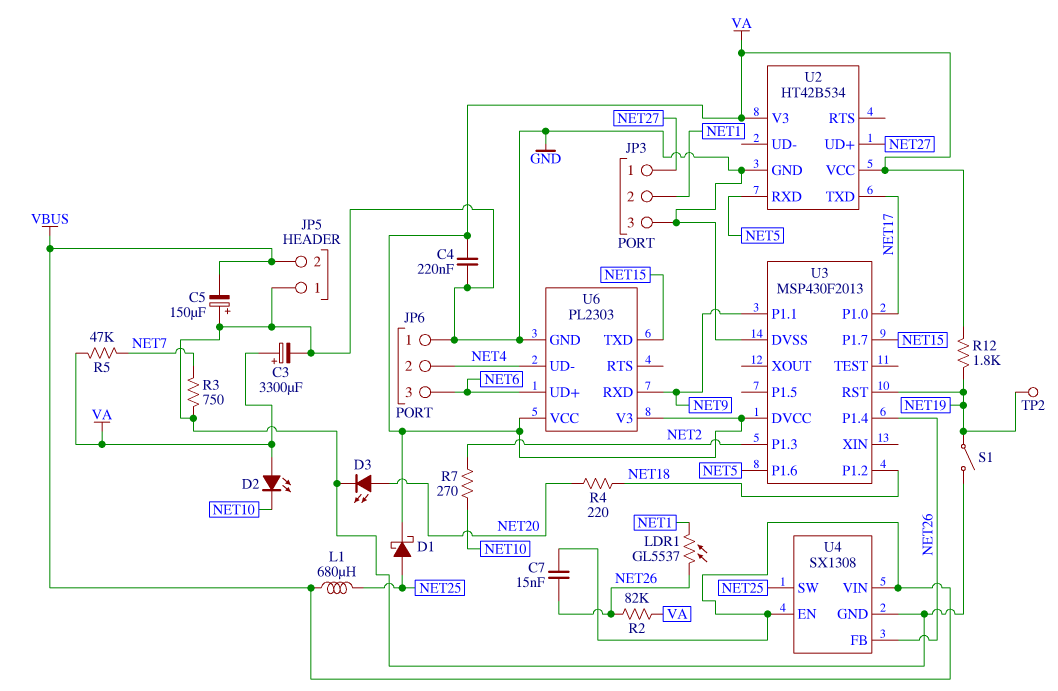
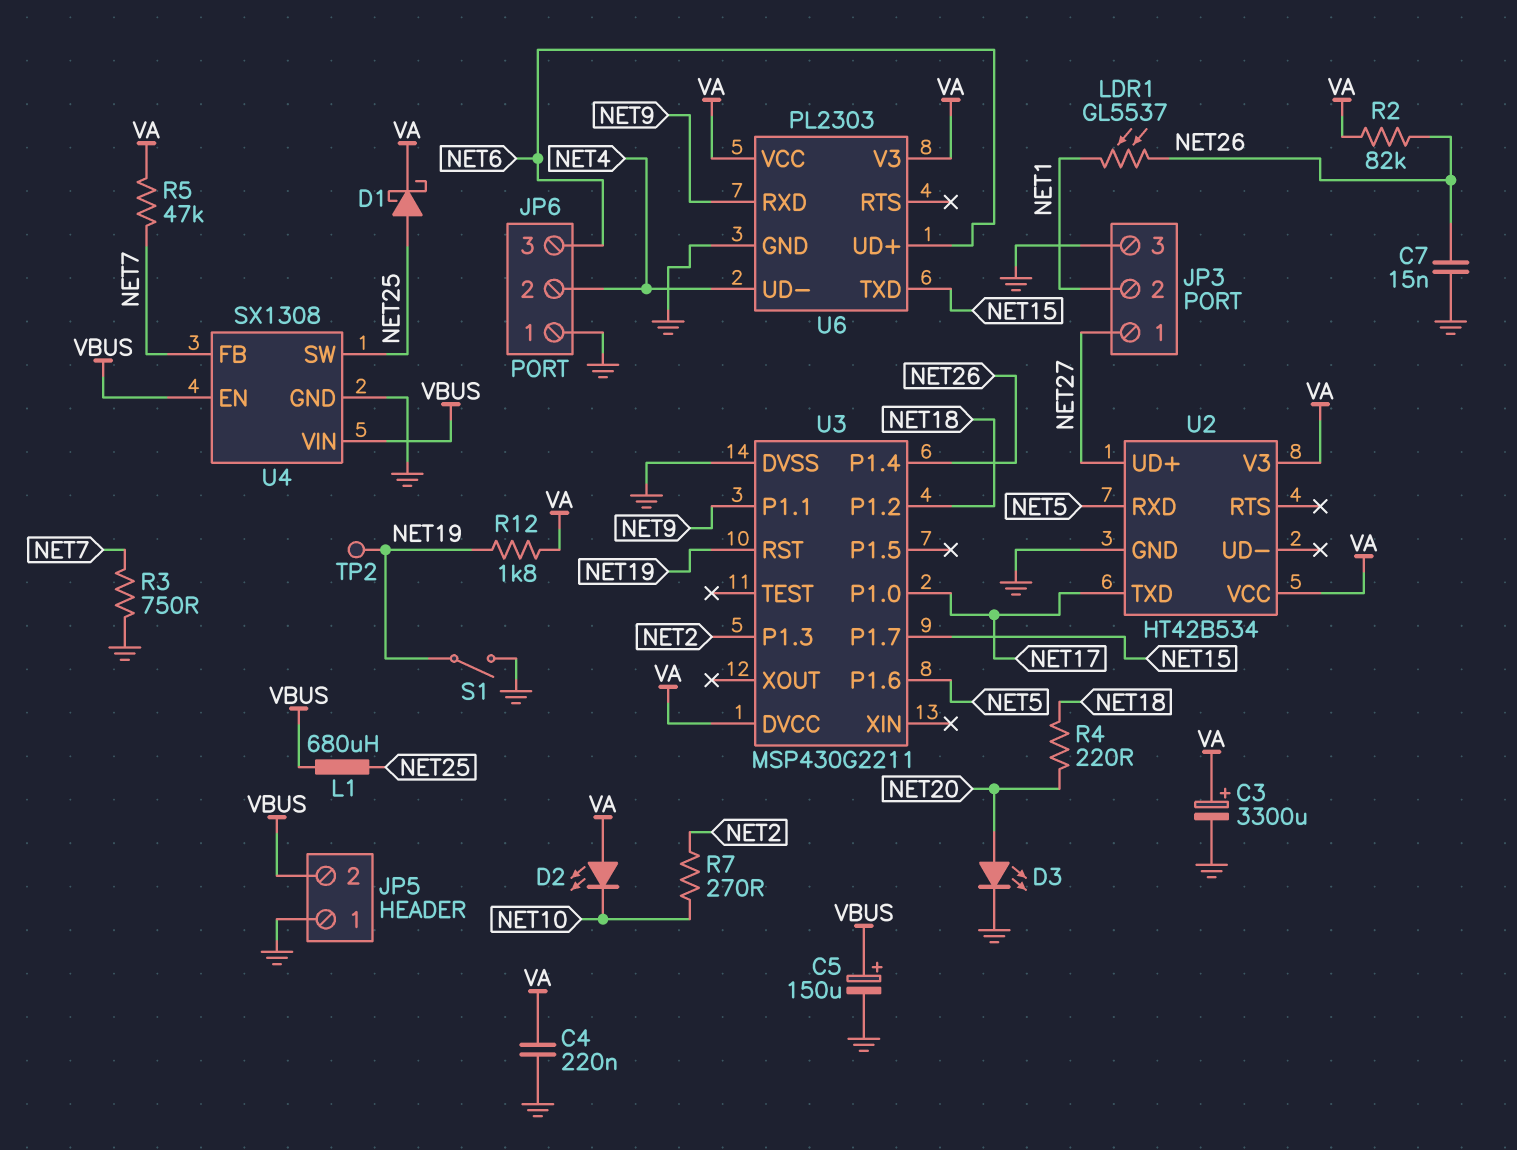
C5: 150uF (plus GND, minus VBUS) -> 150uF (plus VBUS, minus GND)
C7: 15nF (NET26, VBUS) -> 15nF (GND, NET26)
U3: MSP430F2013 -> MSP430G2211
U4 pin FB: NET26 -> NET7

